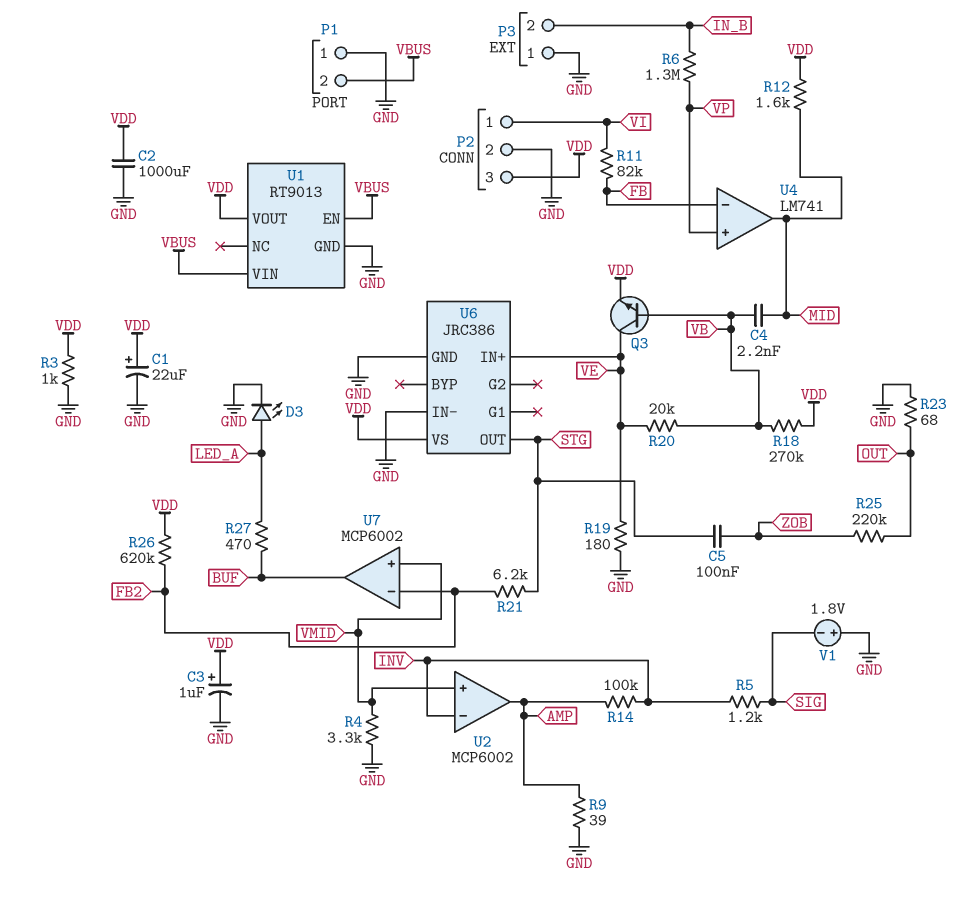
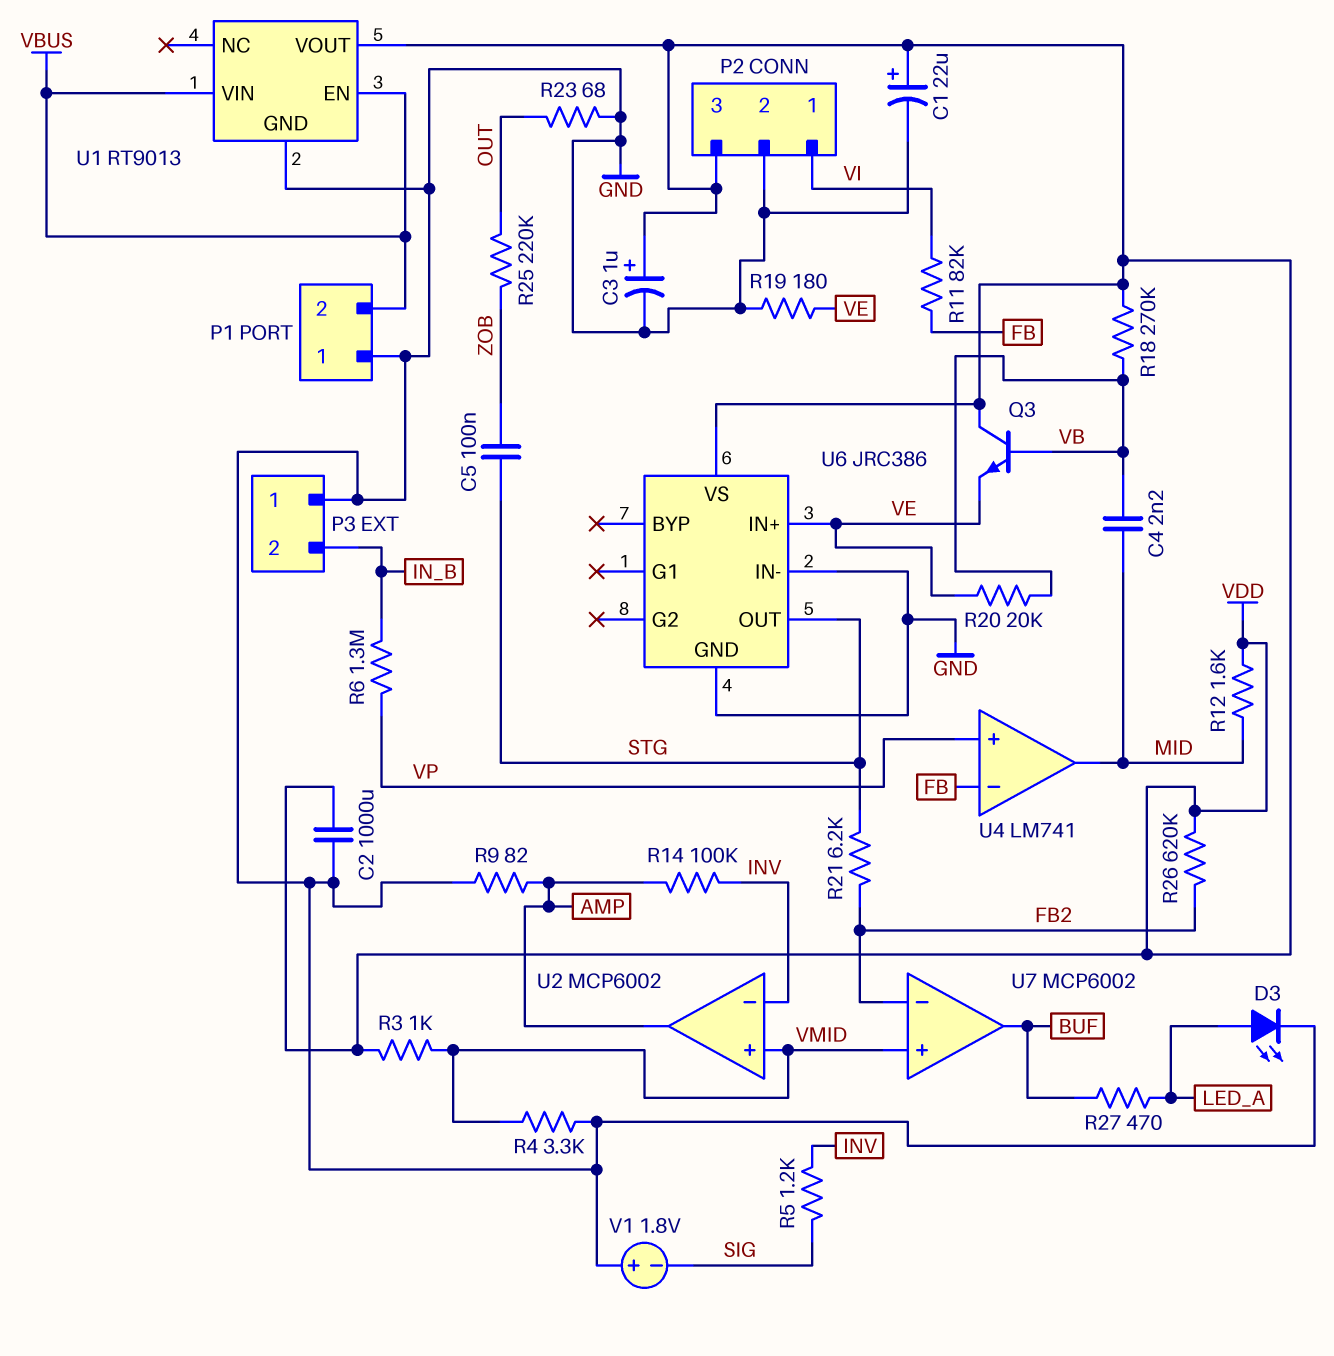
Q3: NPN (B VB, C VE, E VDD) -> NPN (B VB, C VDD, E VE)
R3: 1k (GND, VDD) -> 1k (VDD, VMID)
R9: 39 (AMP, GND) -> 82 (AMP, GND)

